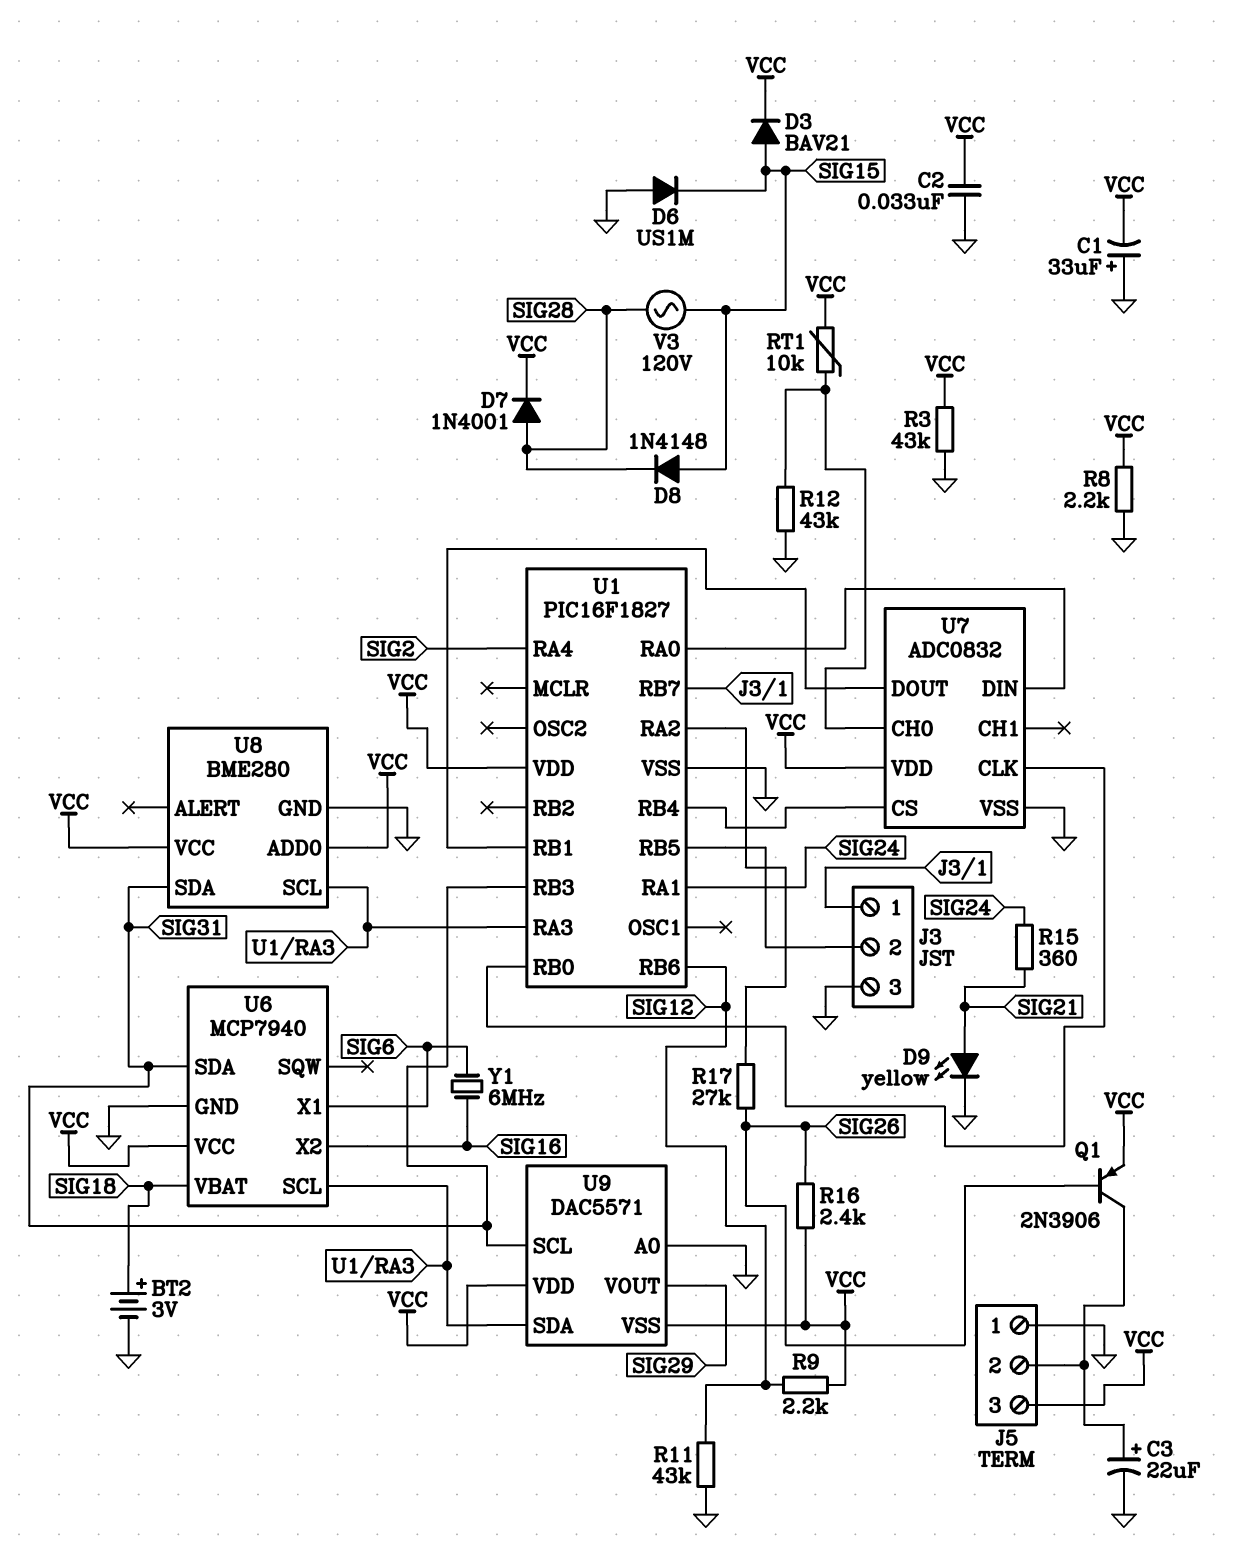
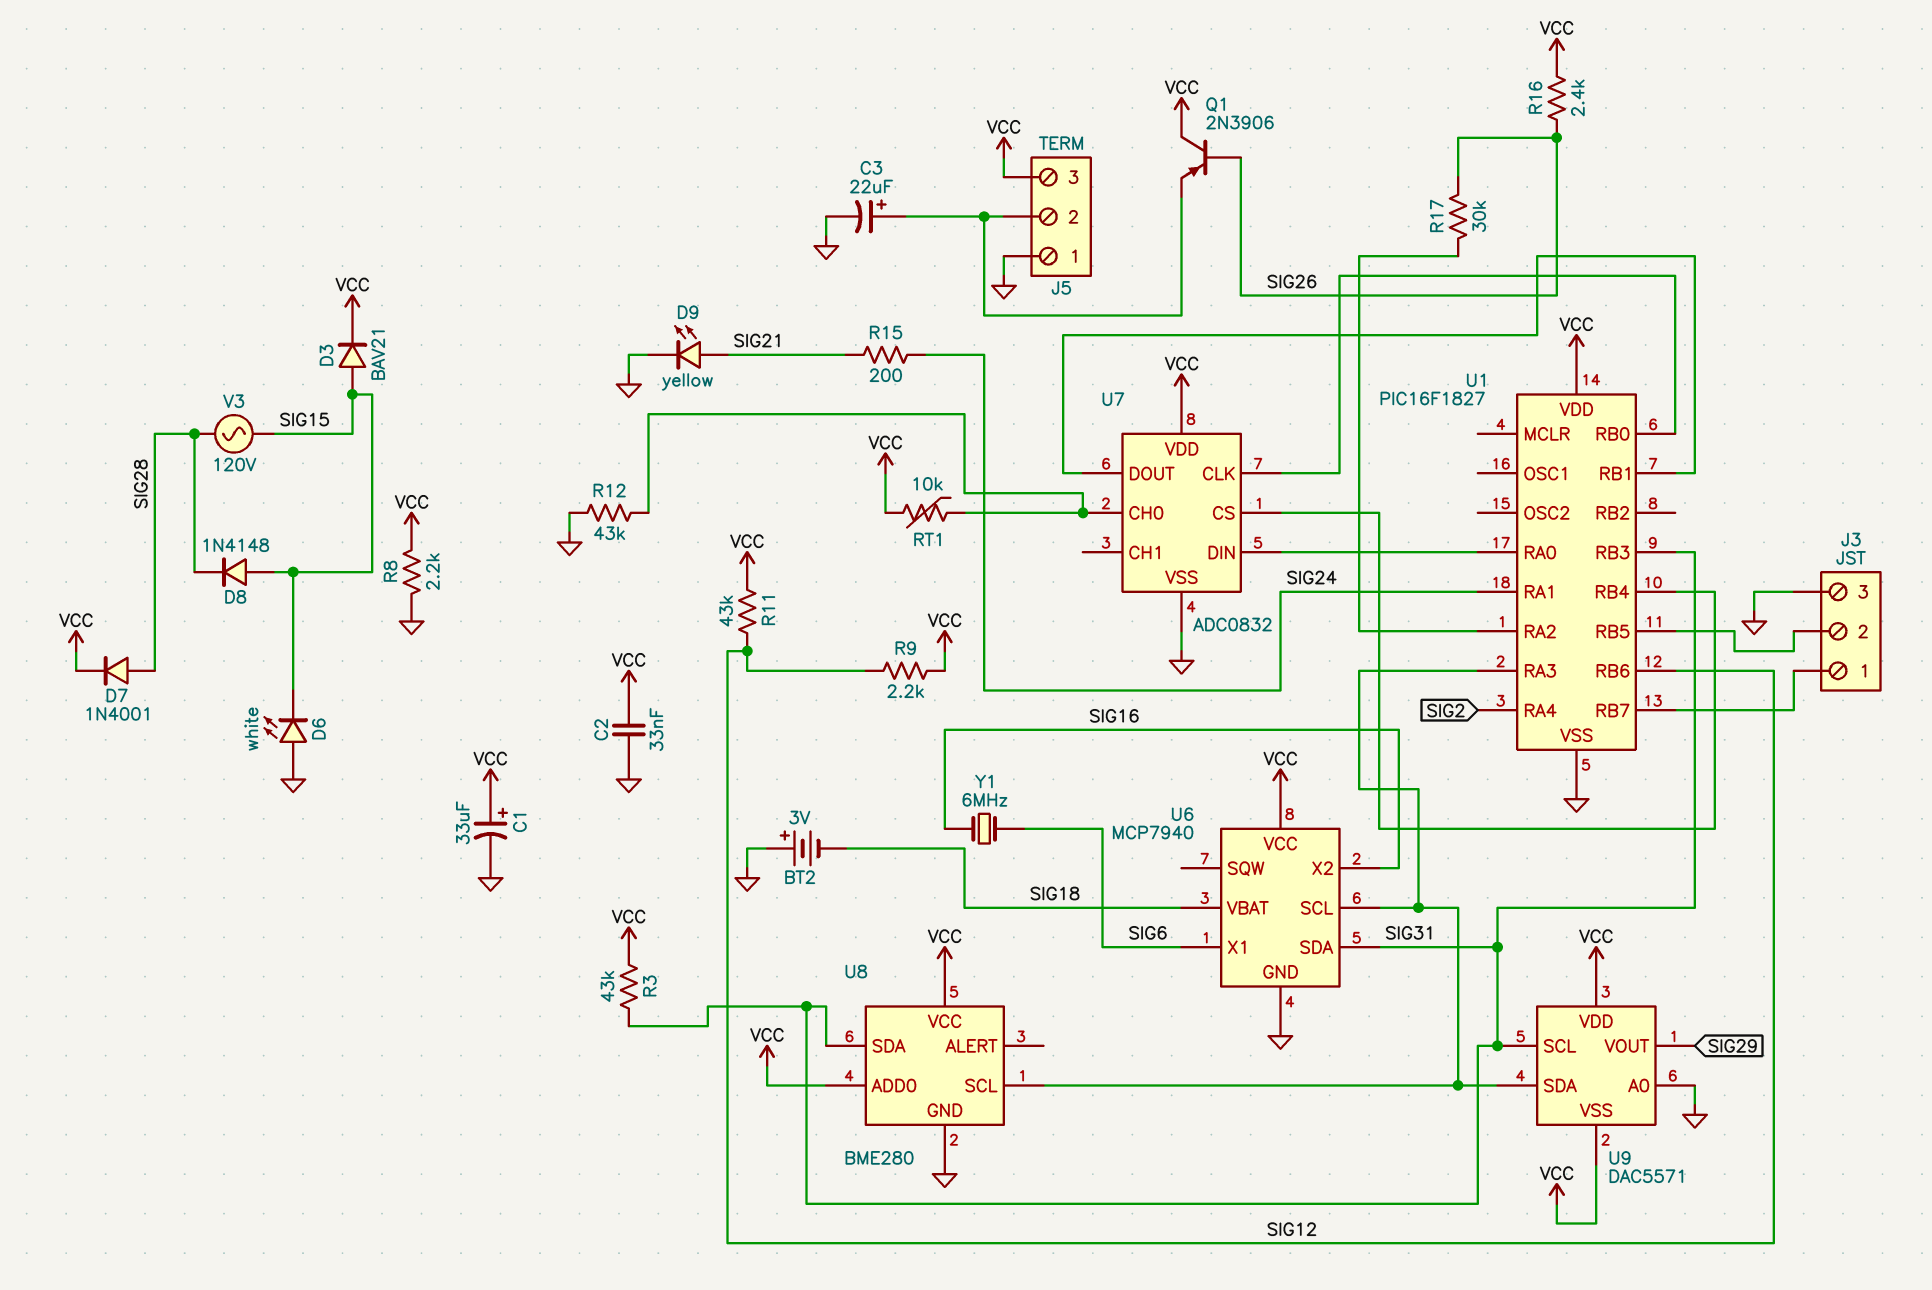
BT2: 3V (plus SIG18, minus GND) -> 3V (plus GND, minus SIG18)
C1: 33uF (plus GND, minus VCC) -> 33uF (plus VCC, minus GND)
D6: diode US1M (A GND, K SIG15) -> LED white (A GND, K SIG15)
Q1: PNP 2N3906 (B SIG26, C J5/2, E VCC) -> PNP 2N3906 (B SIG26, C VCC, E J5/2)
R3: 43k (GND, VCC) -> 43k (SIG31, VCC)
R11: 43k (GND, SIG12) -> 43k (SIG12, VCC)
R15: 360 (SIG21, SIG24) -> 200 (SIG21, SIG24)
R17: 27k (SIG26, U1/RA2) -> 30k (SIG26, U1/RA2)

